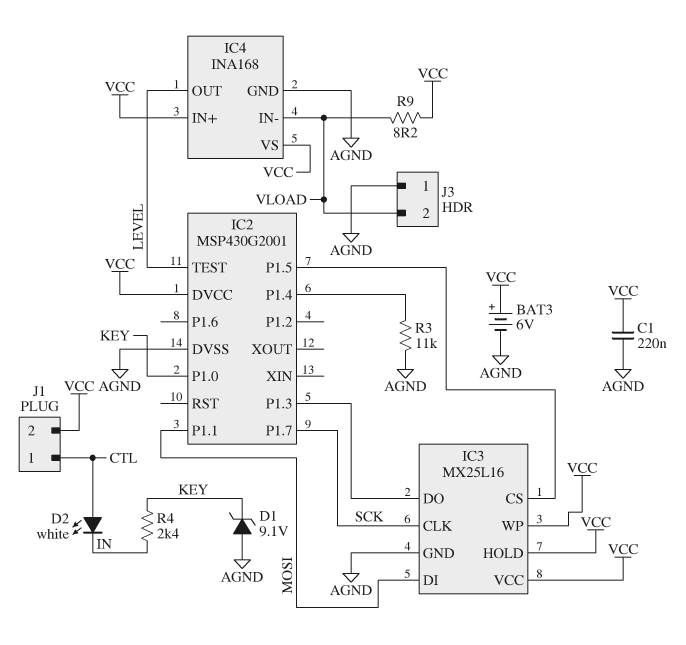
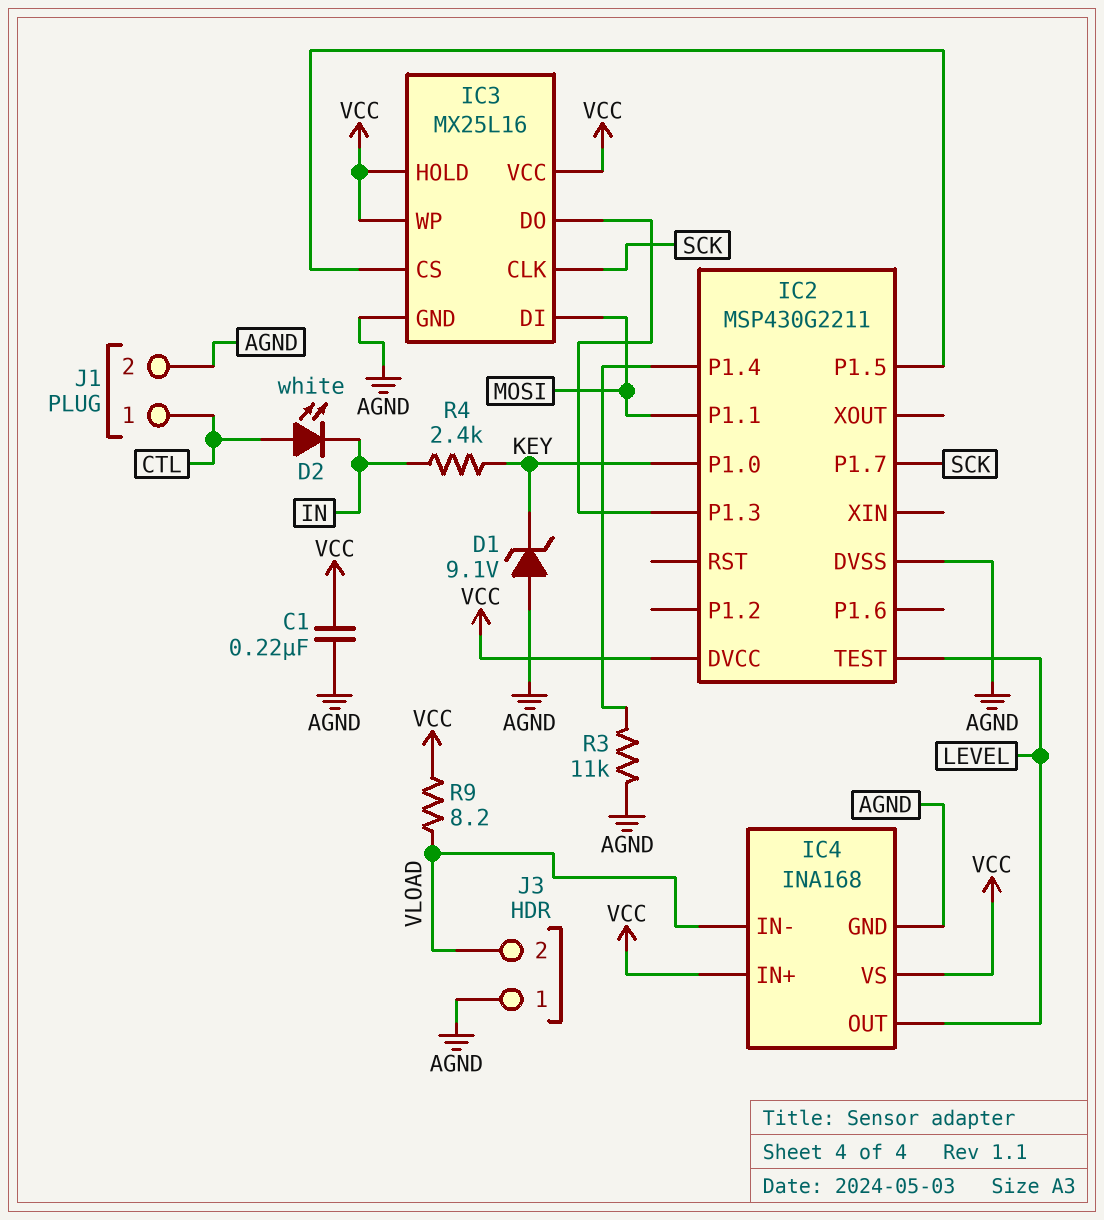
BAT3: 6V (plus VCC, minus AGND) -> none
IC2: MSP430G2001 -> MSP430G2211
J1 pin 2: VCC -> AGND

